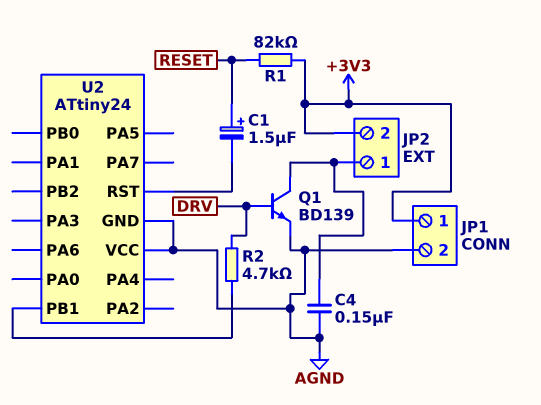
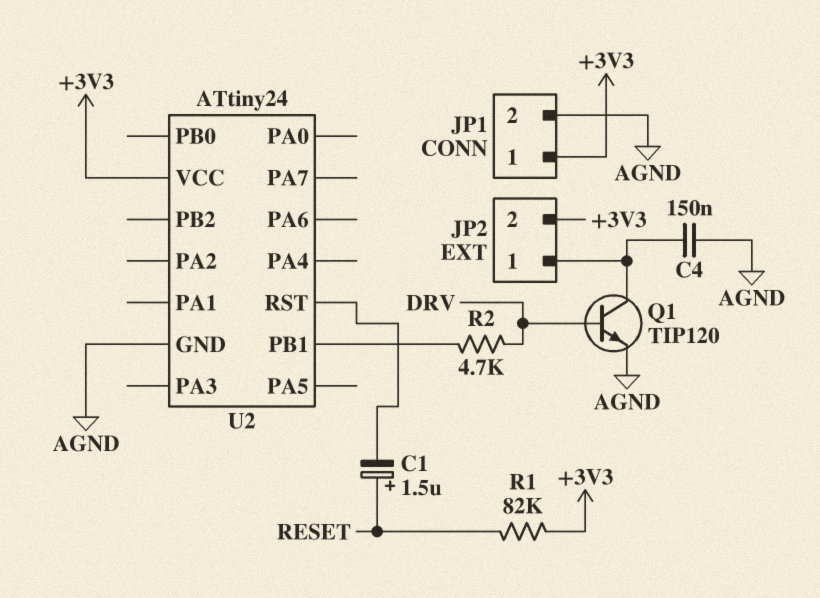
Q1: NPN BD139 (B DRV, C JP2/1, E AGND) -> NPN TIP120 (B DRV, C JP2/1, E AGND)
U2 pin VCC: AGND -> +3V3

